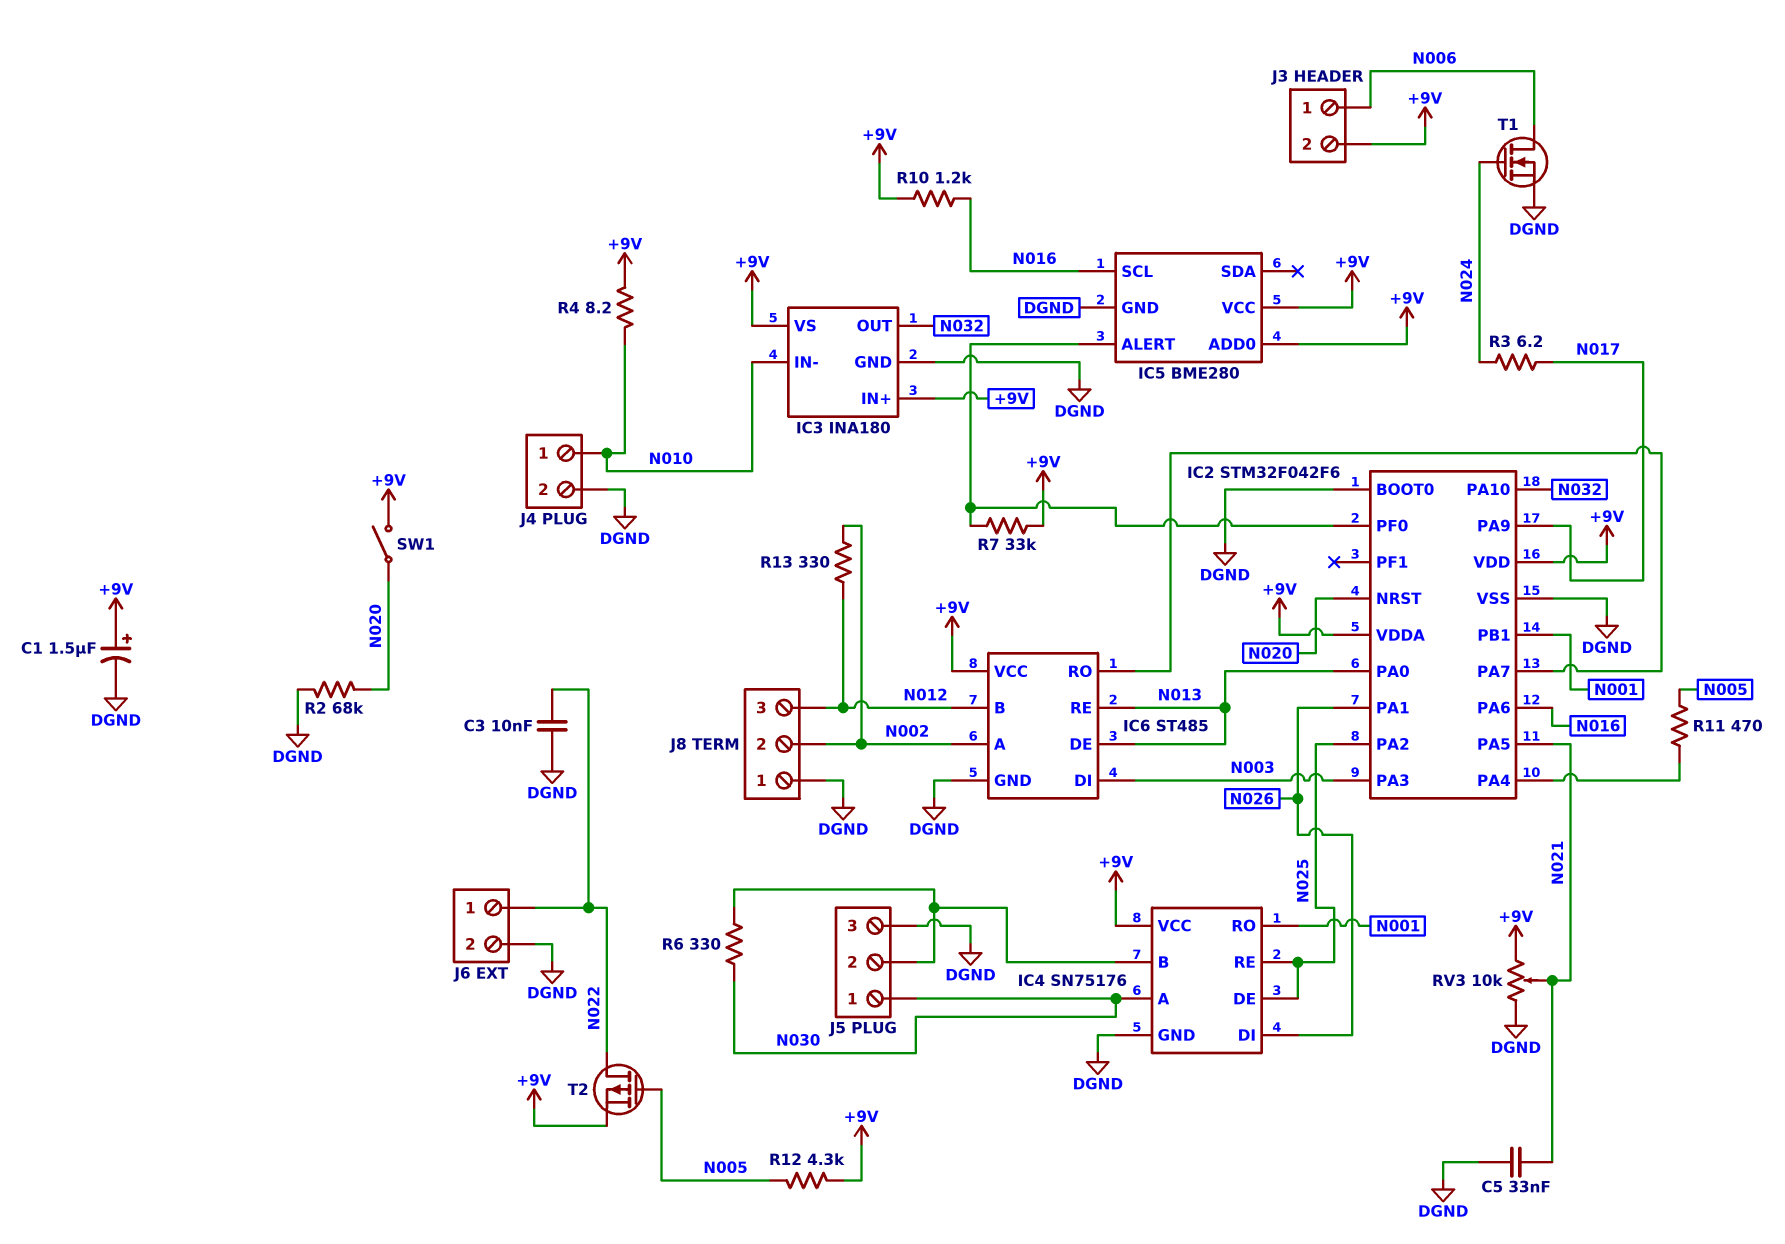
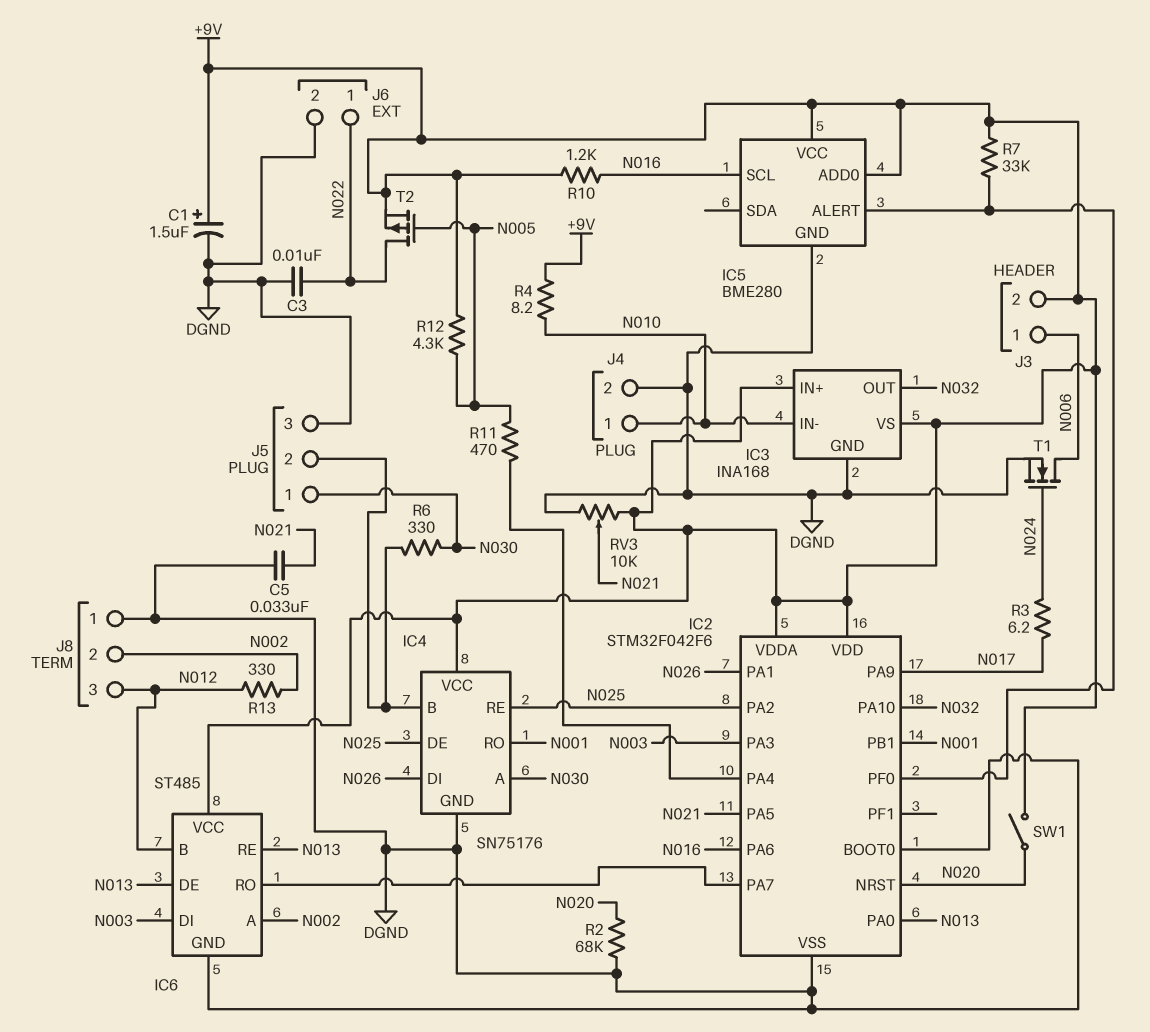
IC3: INA180 -> INA168

